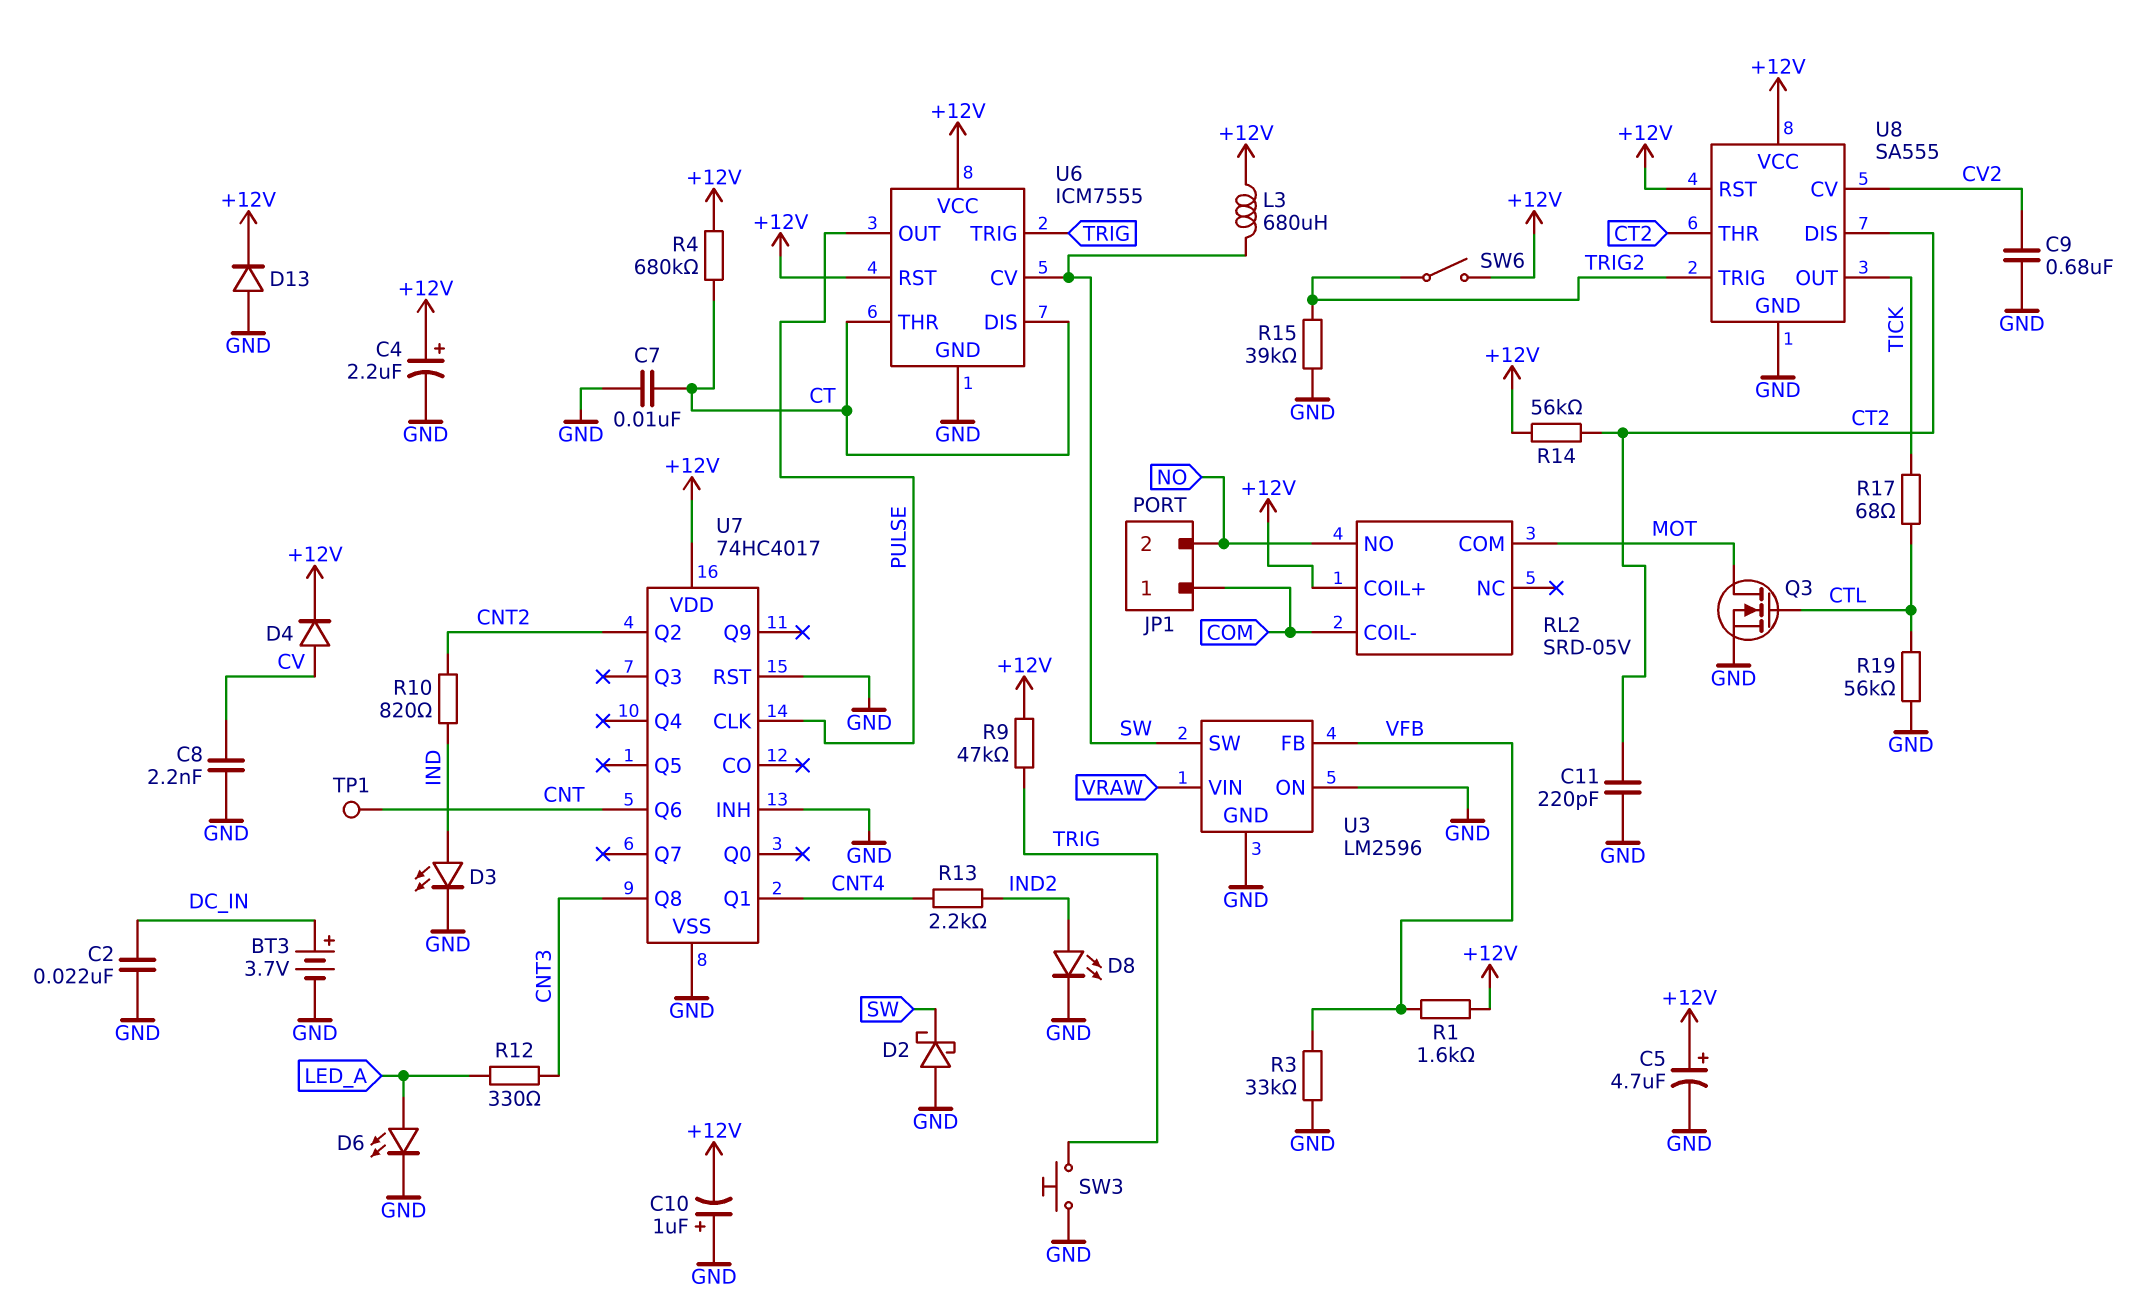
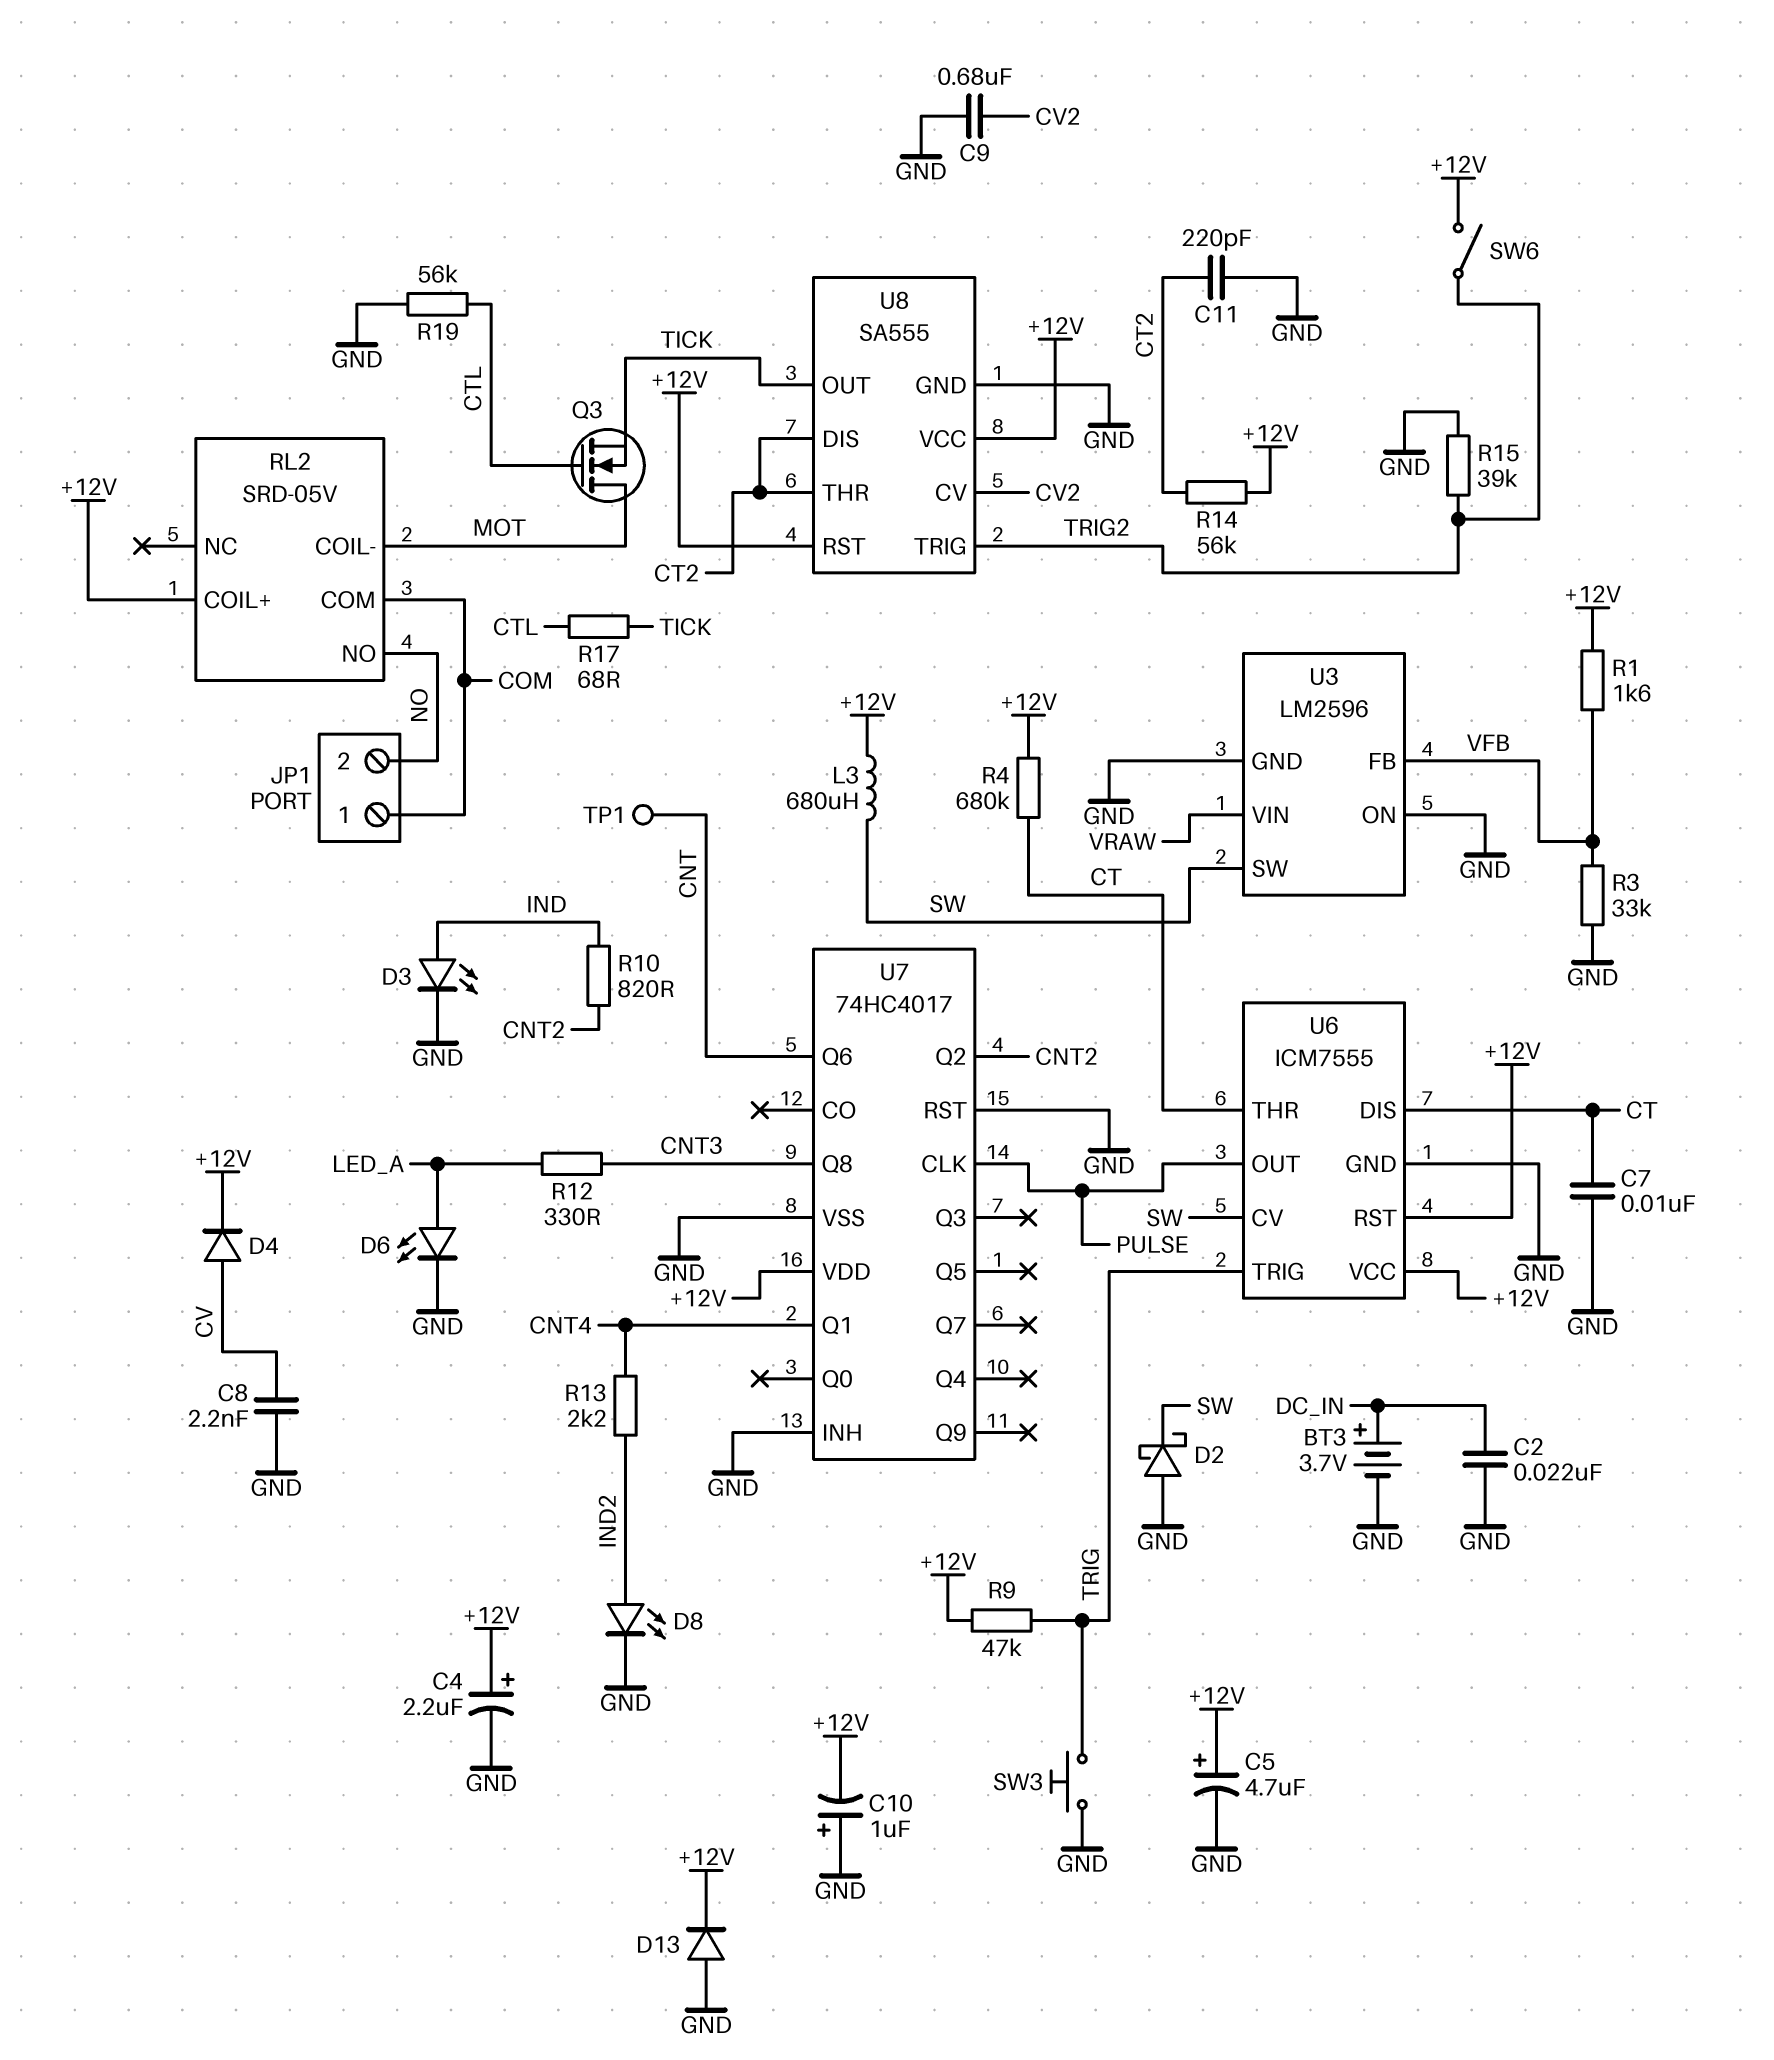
Q3: NMOS (G CTL, D MOT, S GND) -> NMOS (G CTL, D MOT, S TICK)
RL2 pin COIL-: COM -> MOT
RL2 pin COM: MOT -> COM

